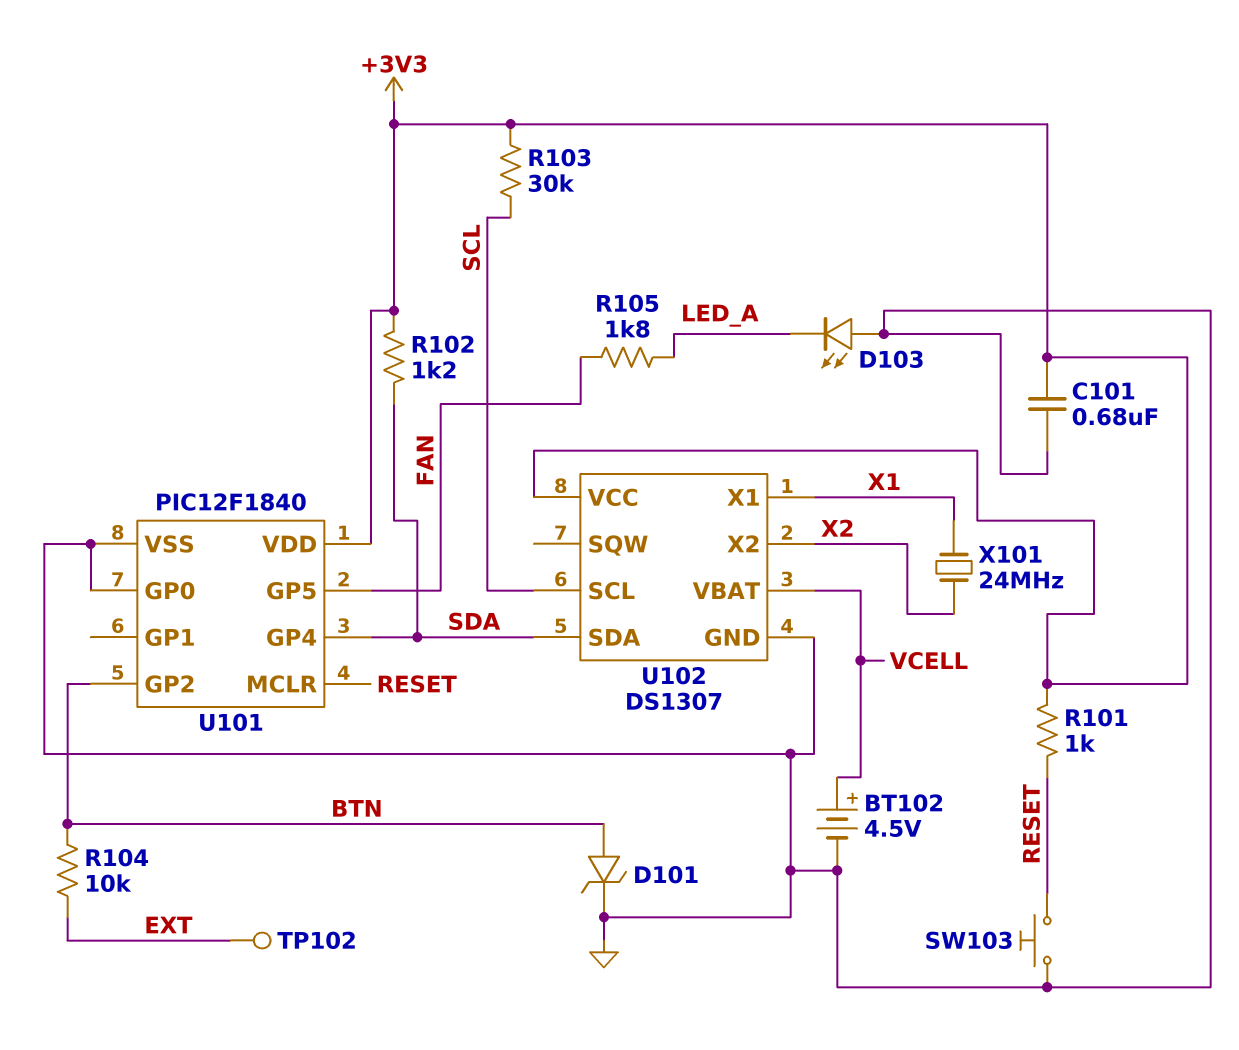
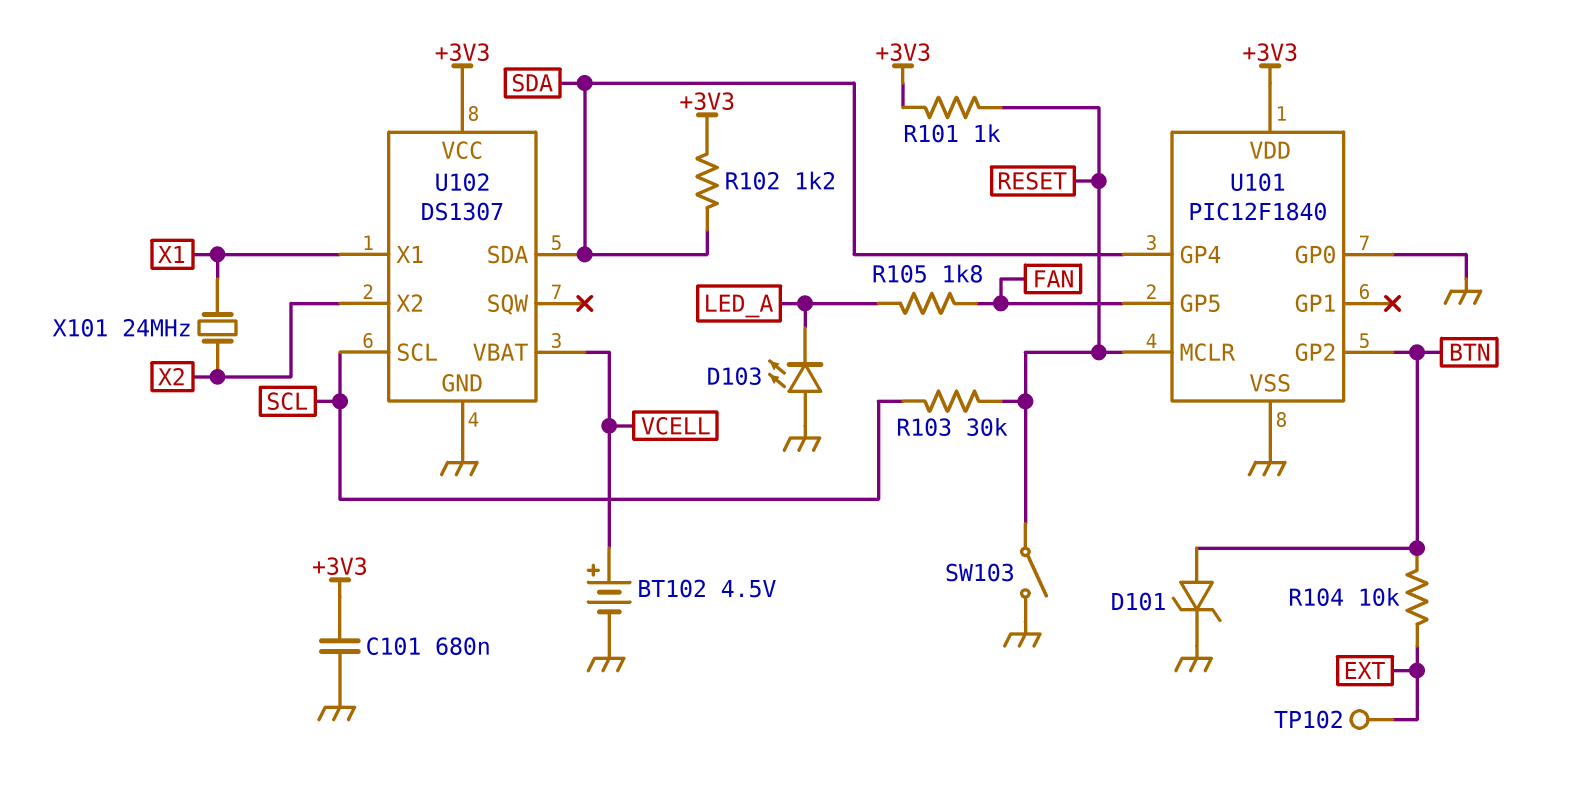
R103: 30k (+3V3, SCL) -> 30k (RESET, SCL)
SW103: button (GND, RESET) -> switch (GND, RESET)

